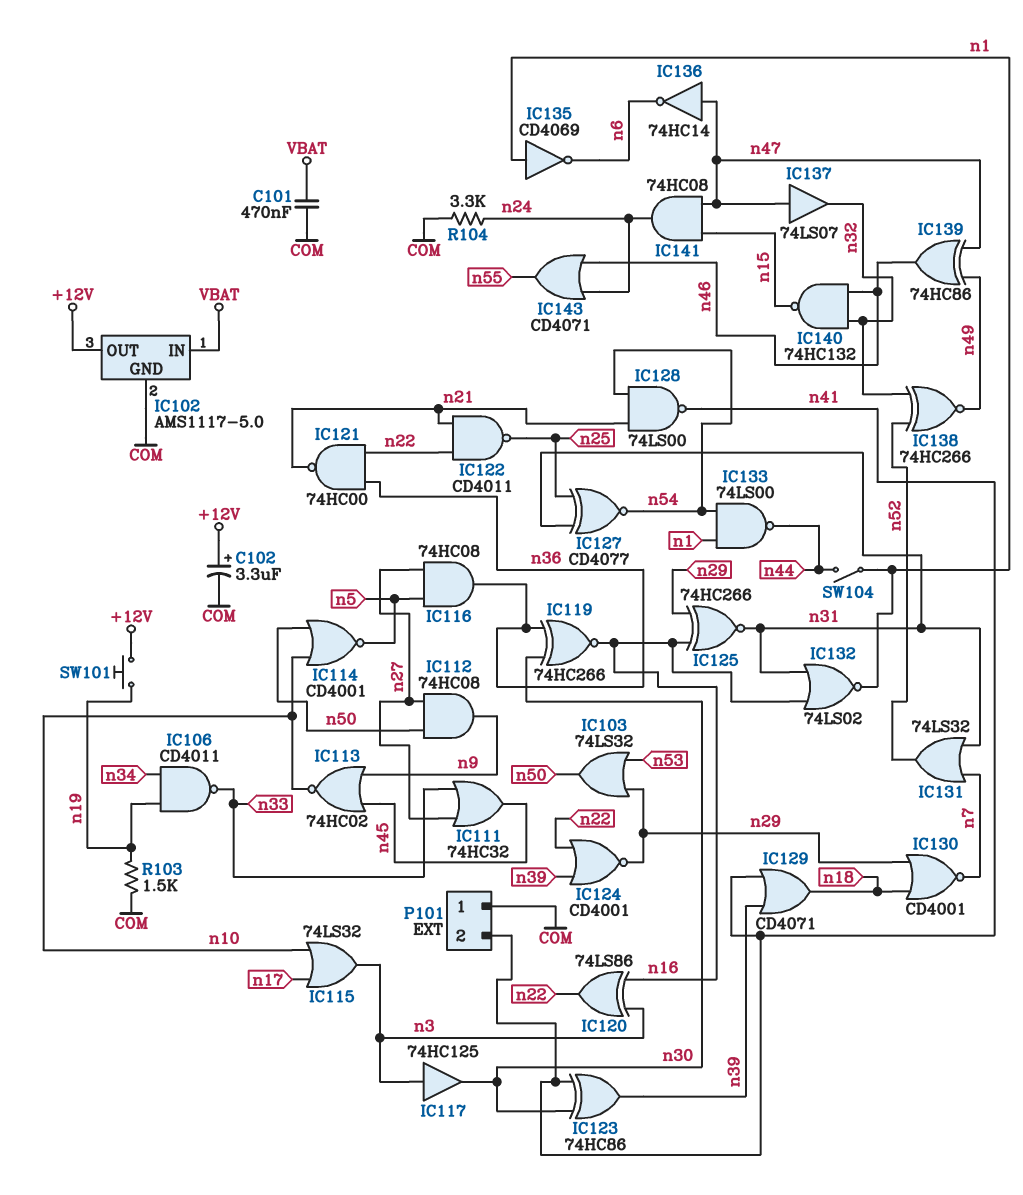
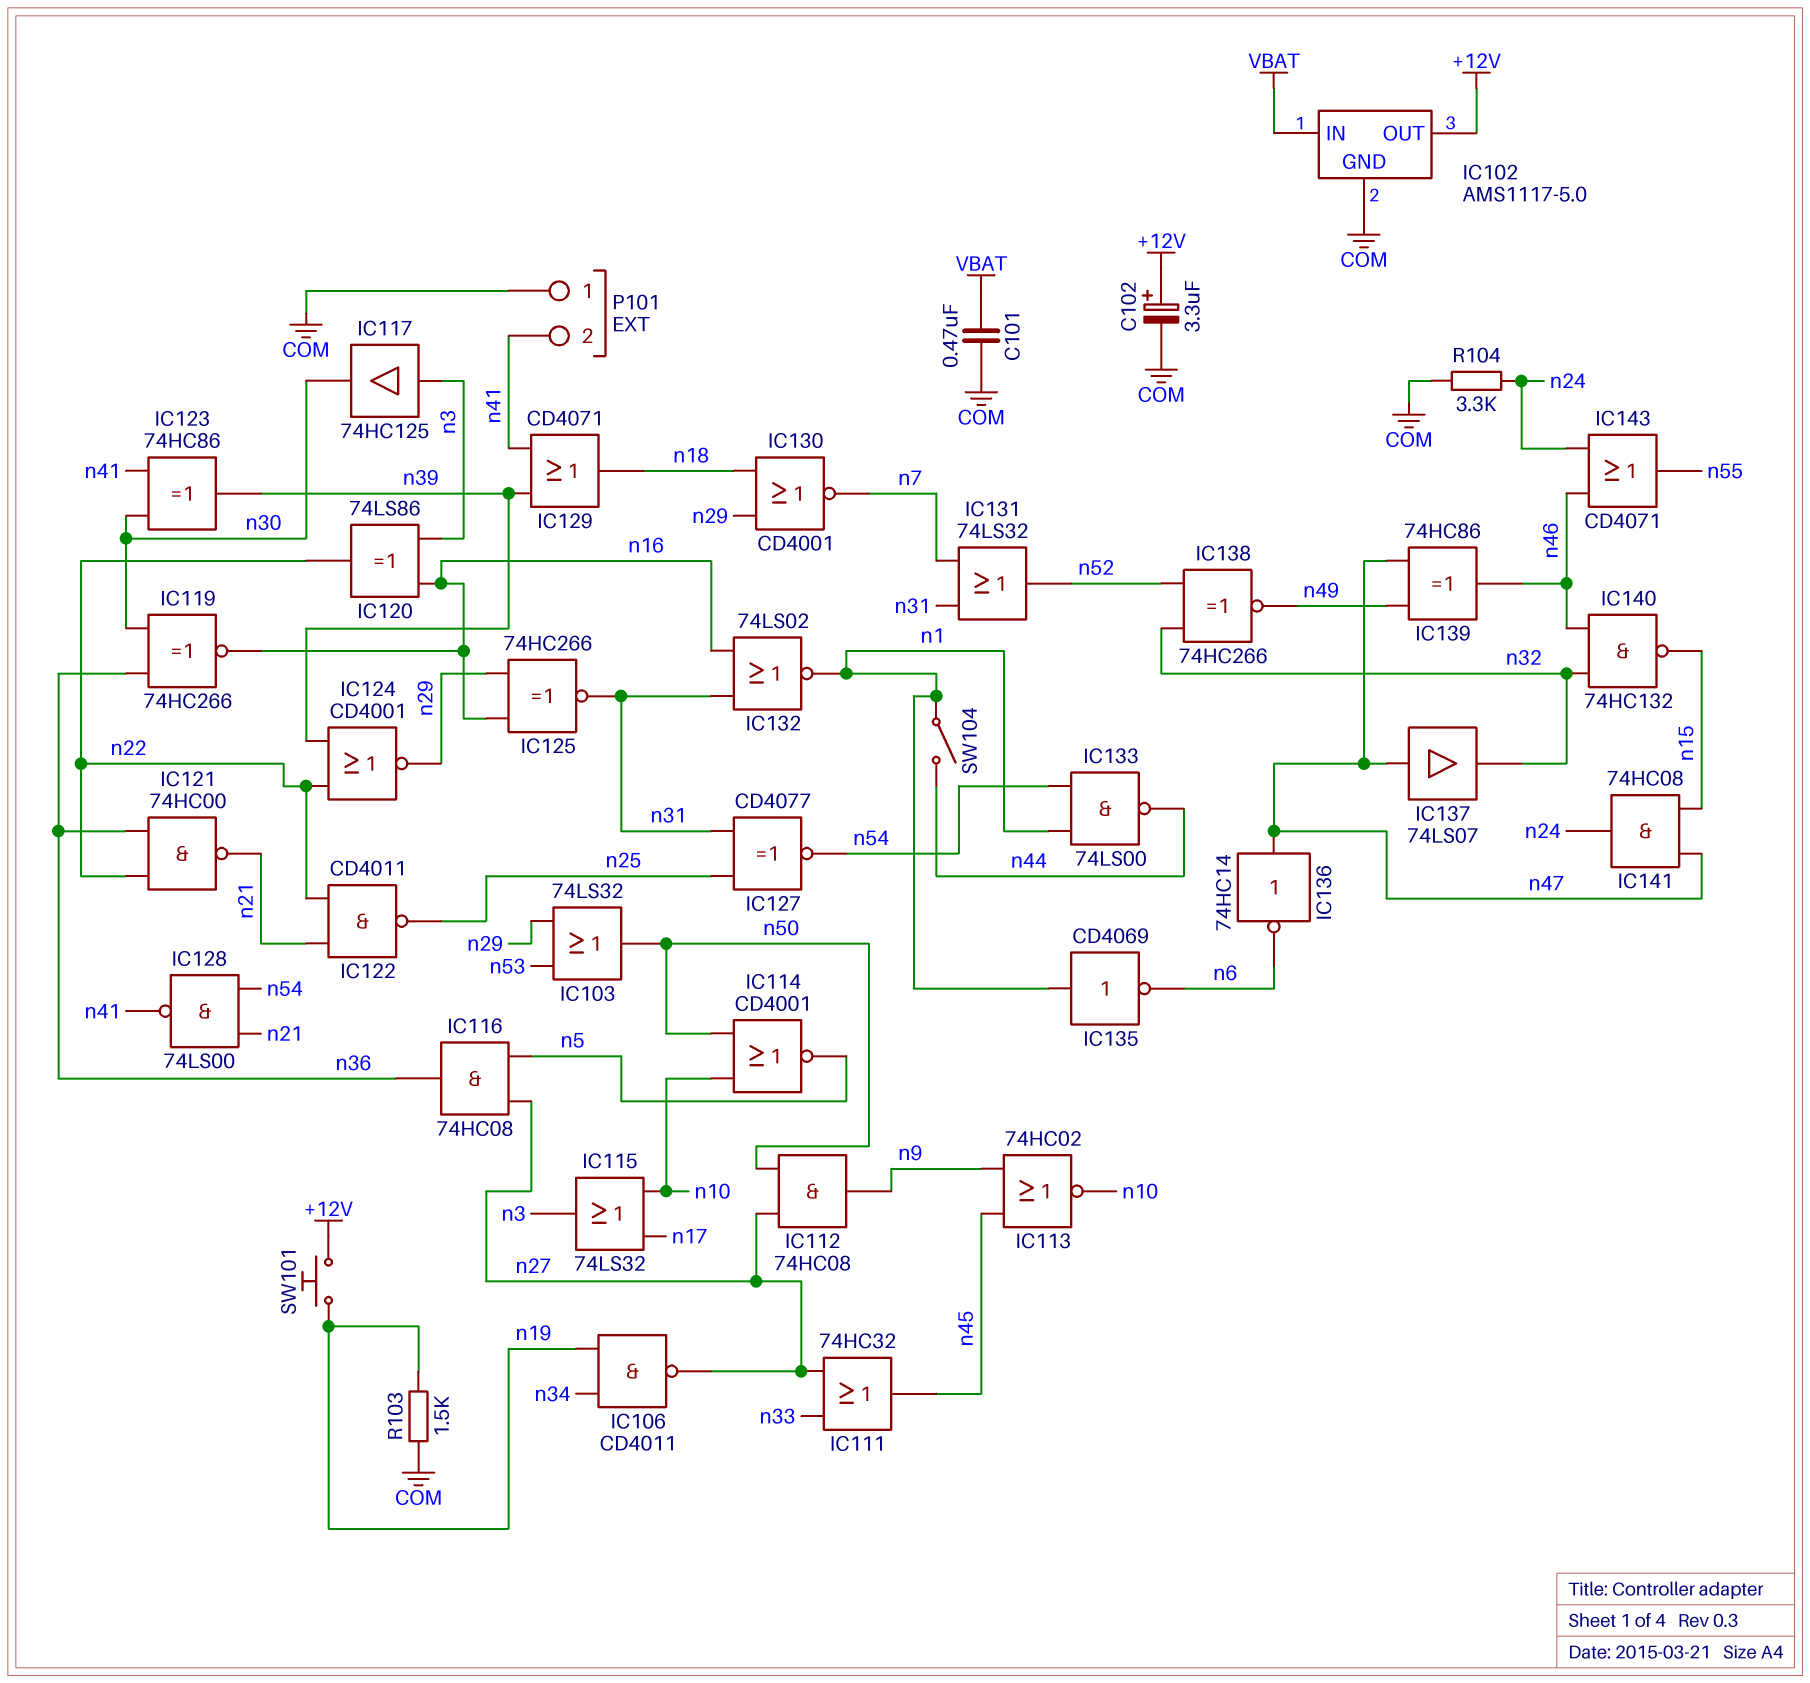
IC106: NAND CD4011 (in n19, in n34, out n33) -> NAND CD4011 (in n19, in n34, out n27)

